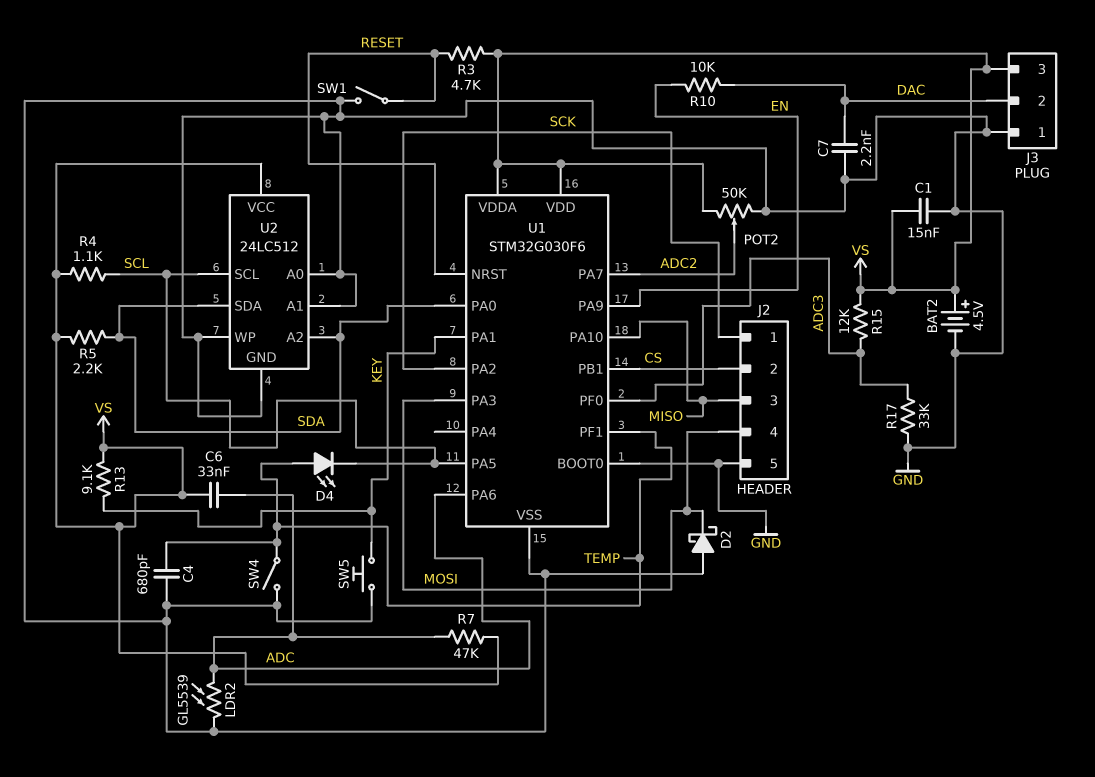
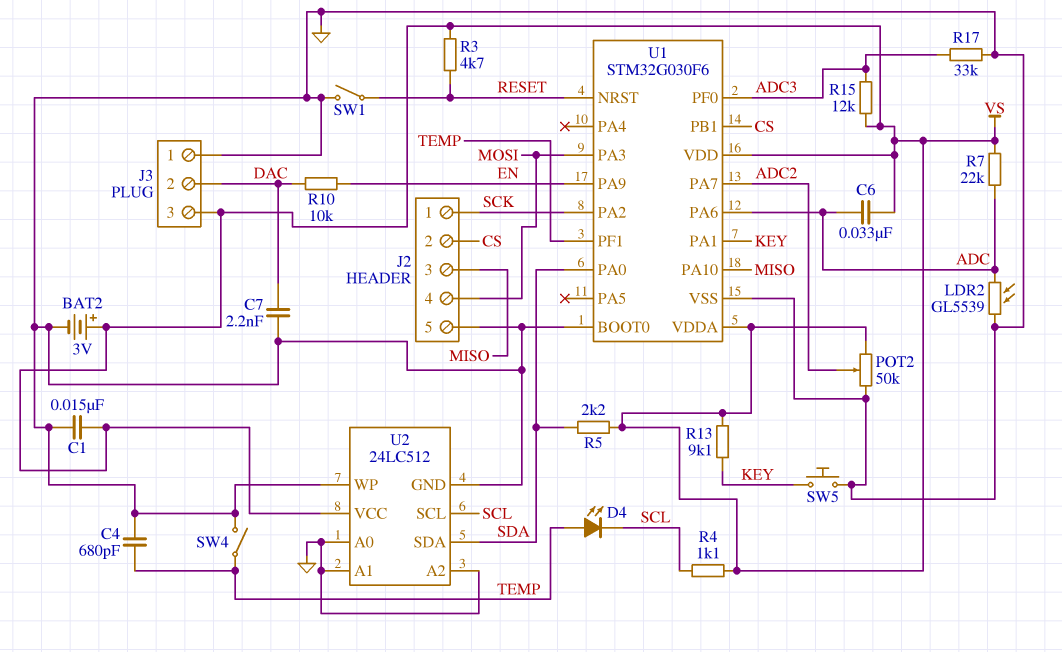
BAT2: 4.5V (plus VS, minus GND) -> 3V (plus VS, minus GND)
D2: schottky (A GND, K MOSI) -> none
R7: 47k (ADC, VS) -> 22k (ADC, VS)
U1 pin PA5: SCL -> none
U2 pin A2: SDA -> GND

